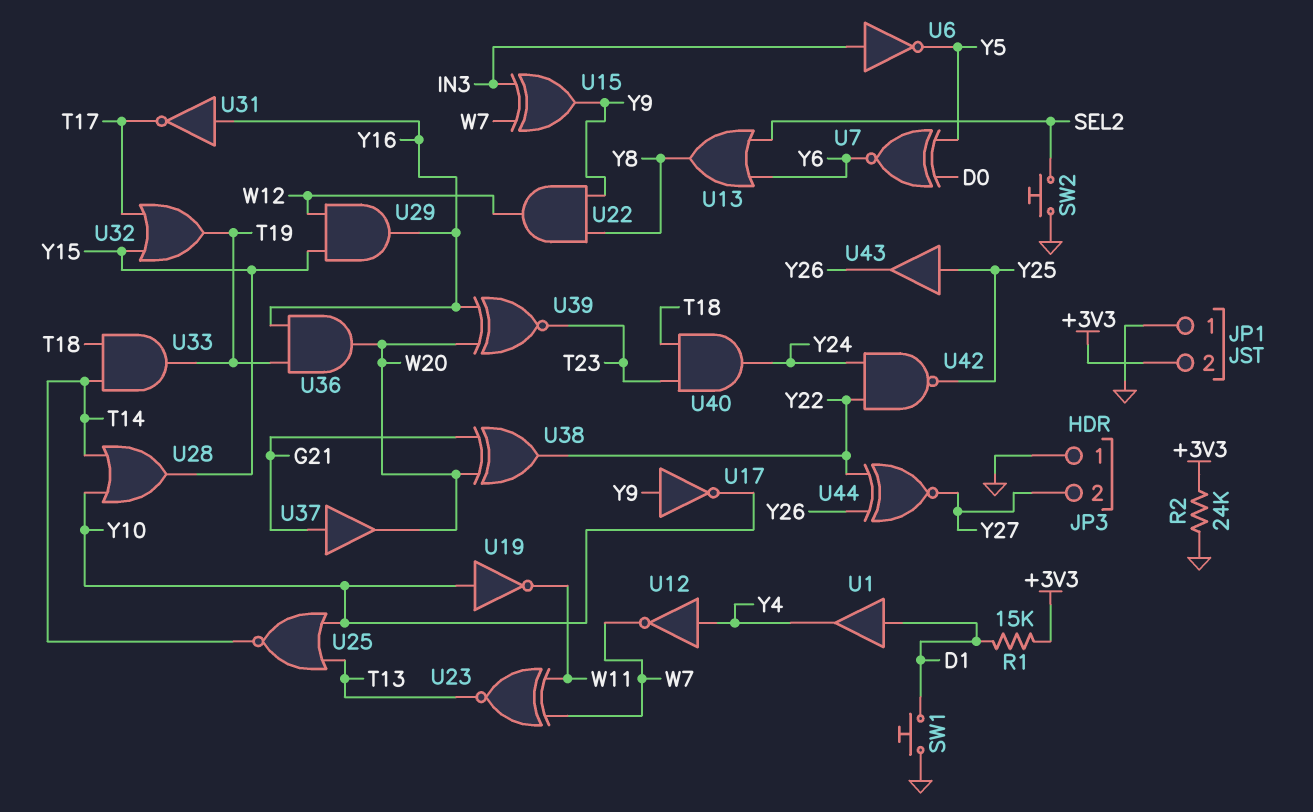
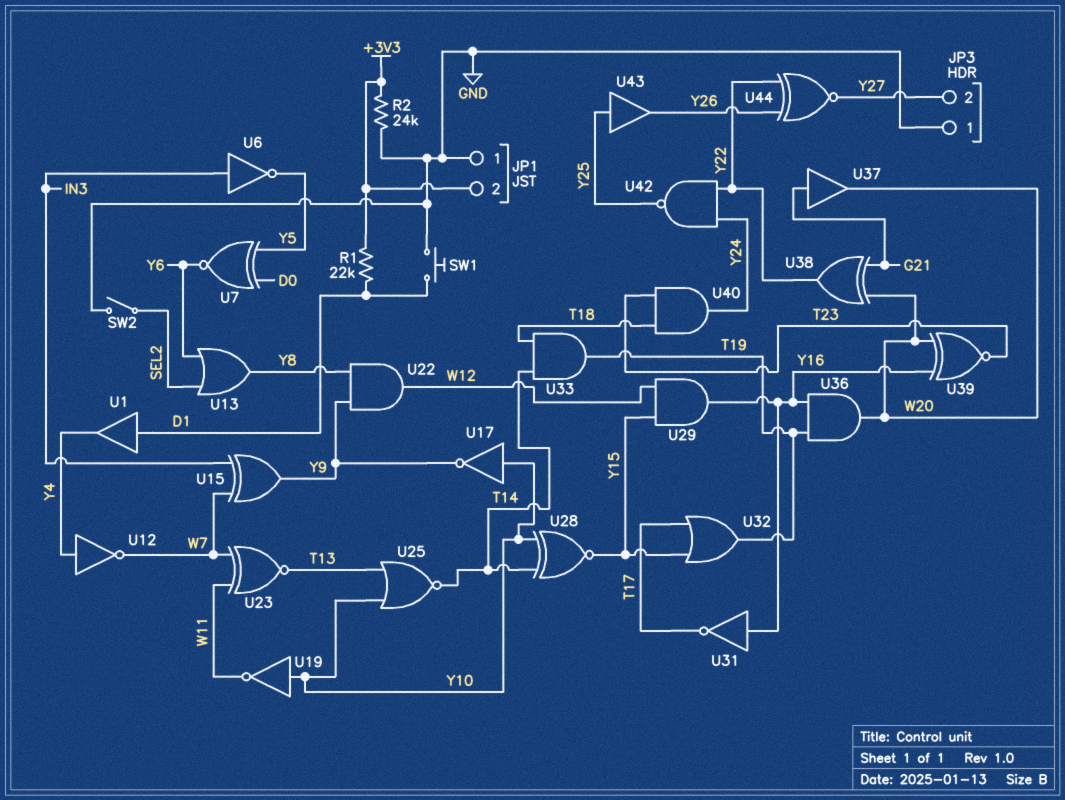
R1: 15k (+3V3, D1) -> 22k (+3V3, D1)
SW2: button (GND, SEL2) -> switch (GND, SEL2)
U17: NOT (in Y9, out Y10) -> NOT (in Y10, out Y9)
U28: OR (in T14, in Y10, out Y15) -> XNOR (in T14, in Y10, out Y15)

